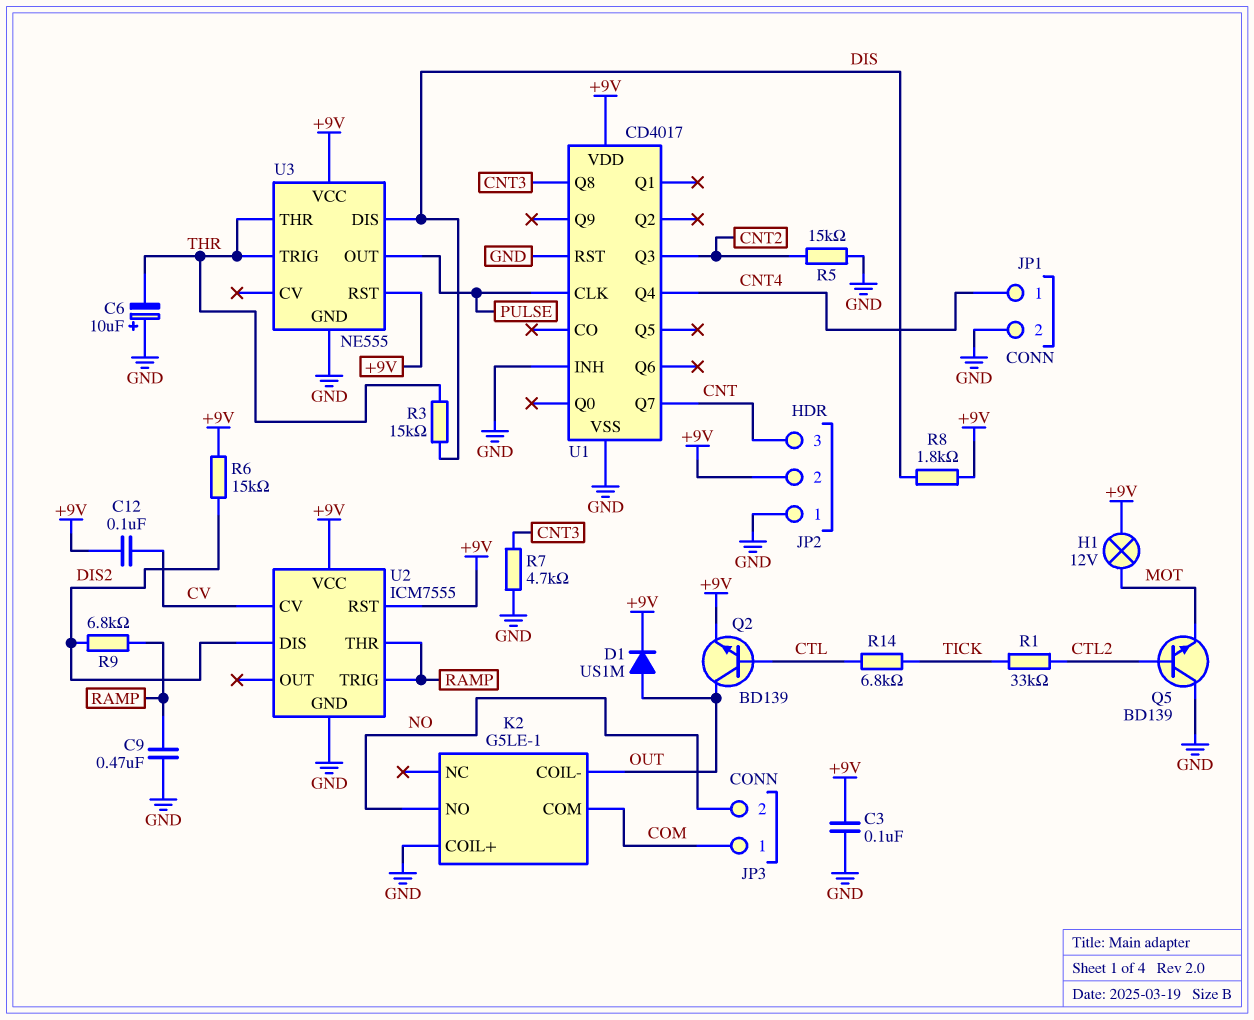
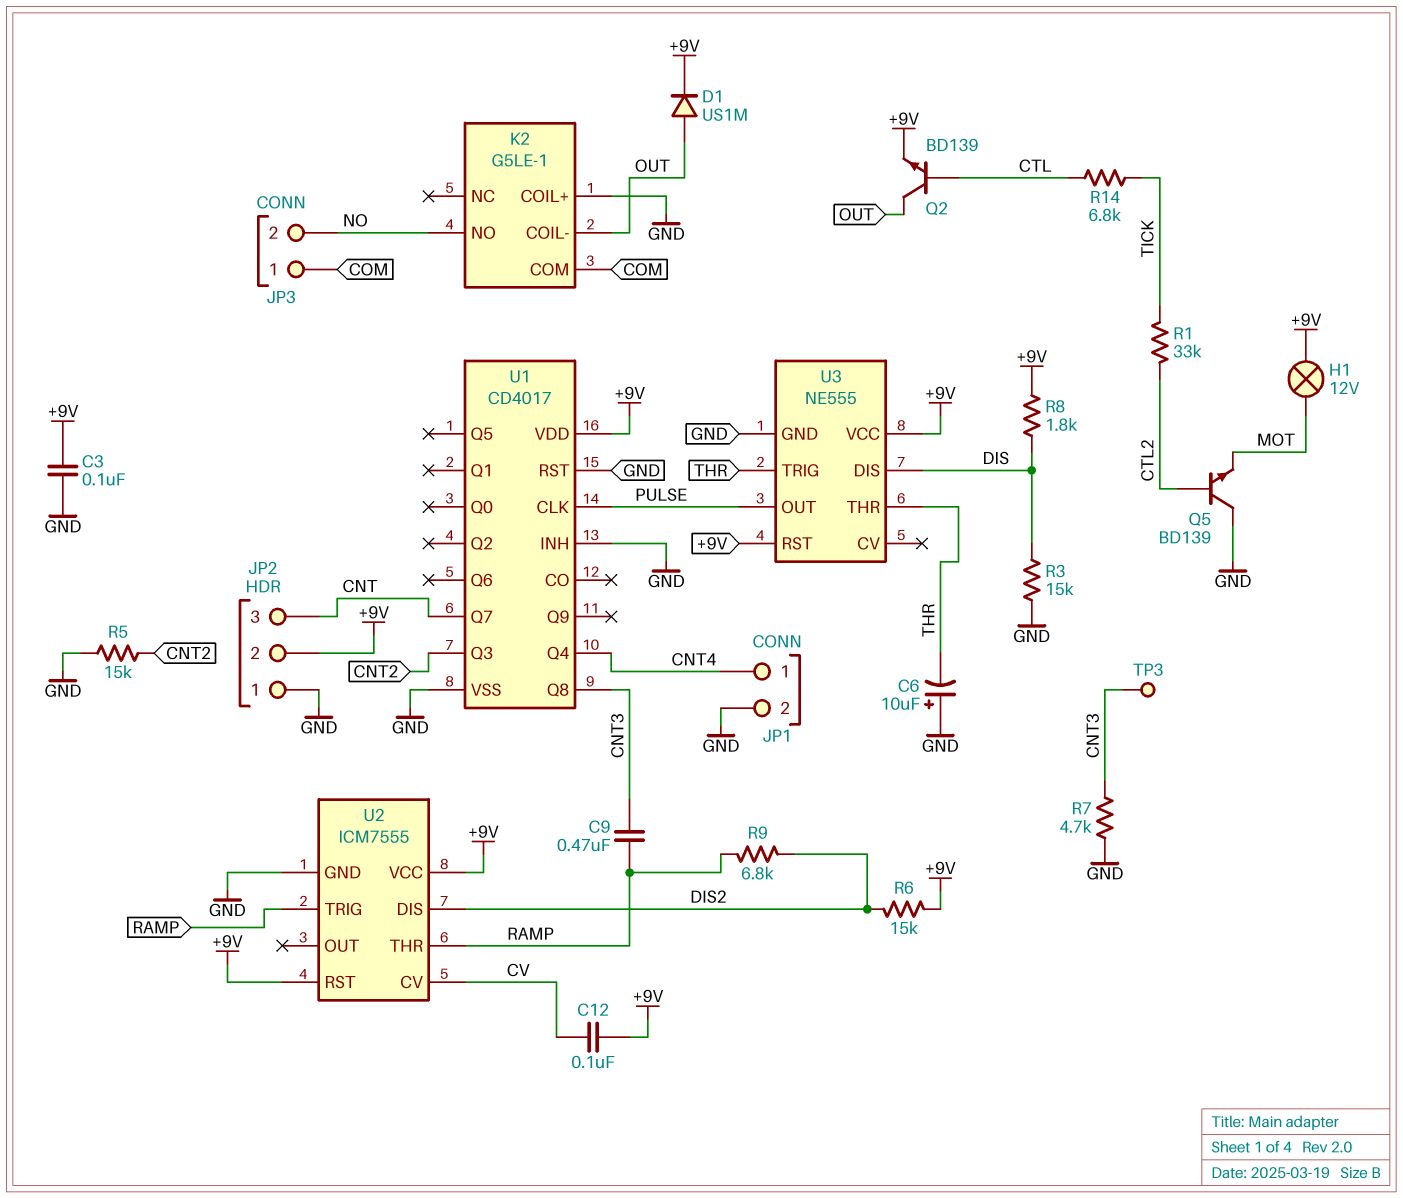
C9: 470nF (GND, RAMP) -> 470nF (CNT3, RAMP)
R3: 15k (DIS, THR) -> 15k (DIS, GND)
TP3: none -> test point (CNT3)

